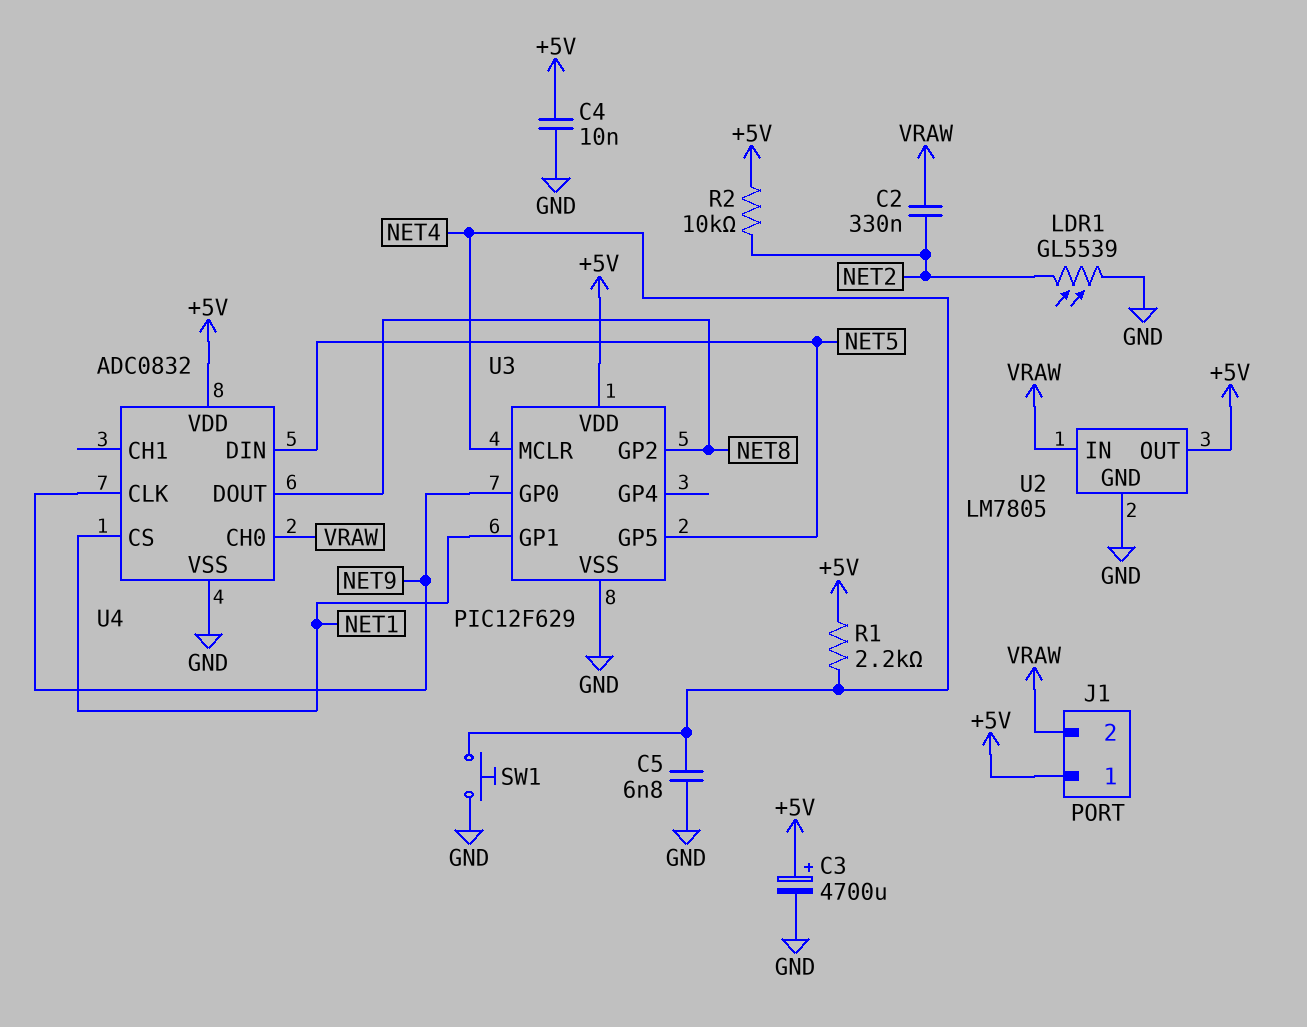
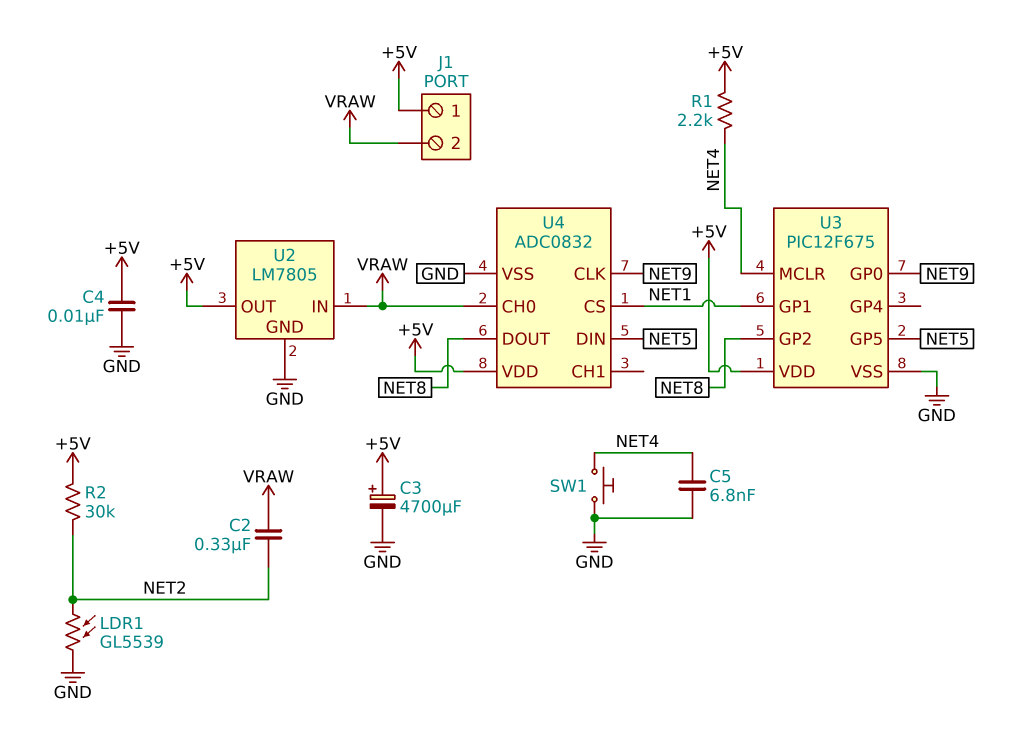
R2: 10k (+5V, NET2) -> 30k (+5V, NET2)
U3: PIC12F629 -> PIC12F675

